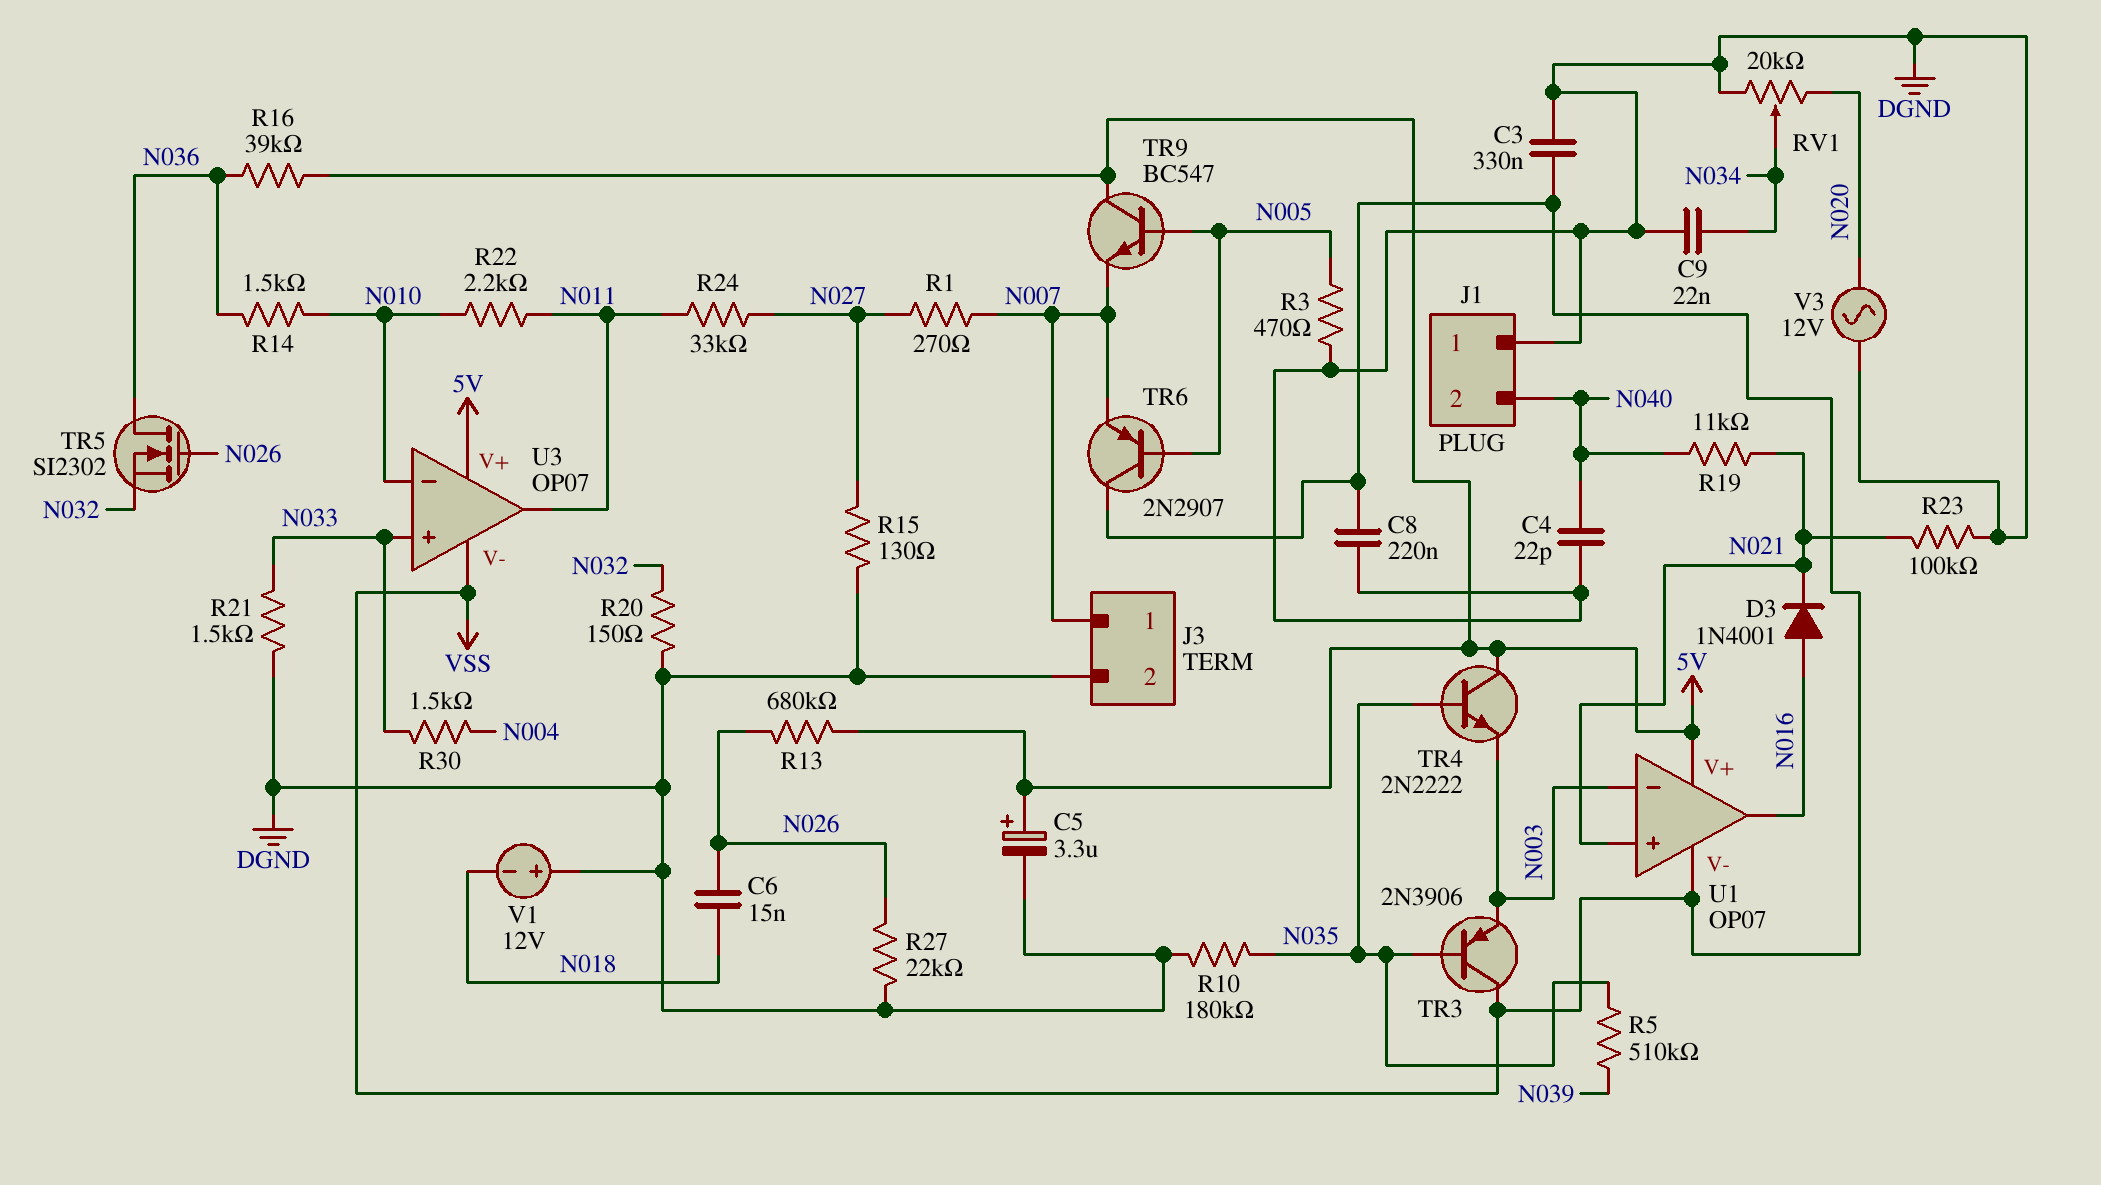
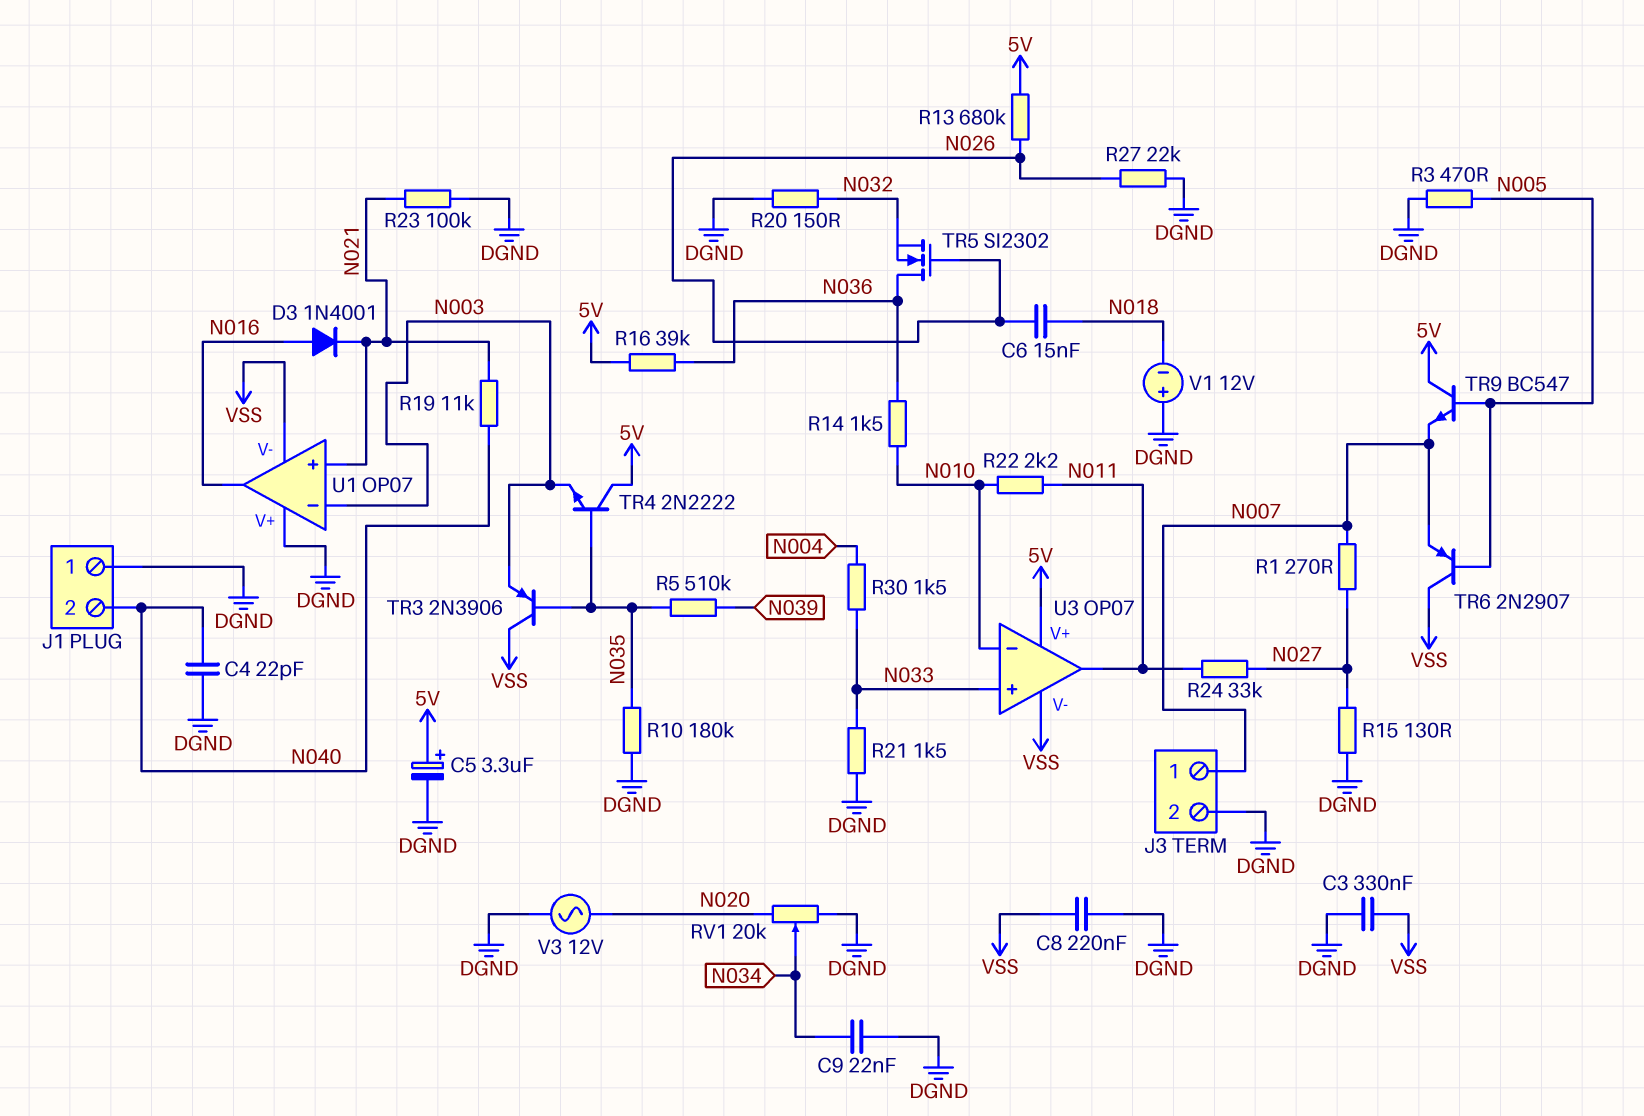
U1 pin V+: 5V -> DGND

